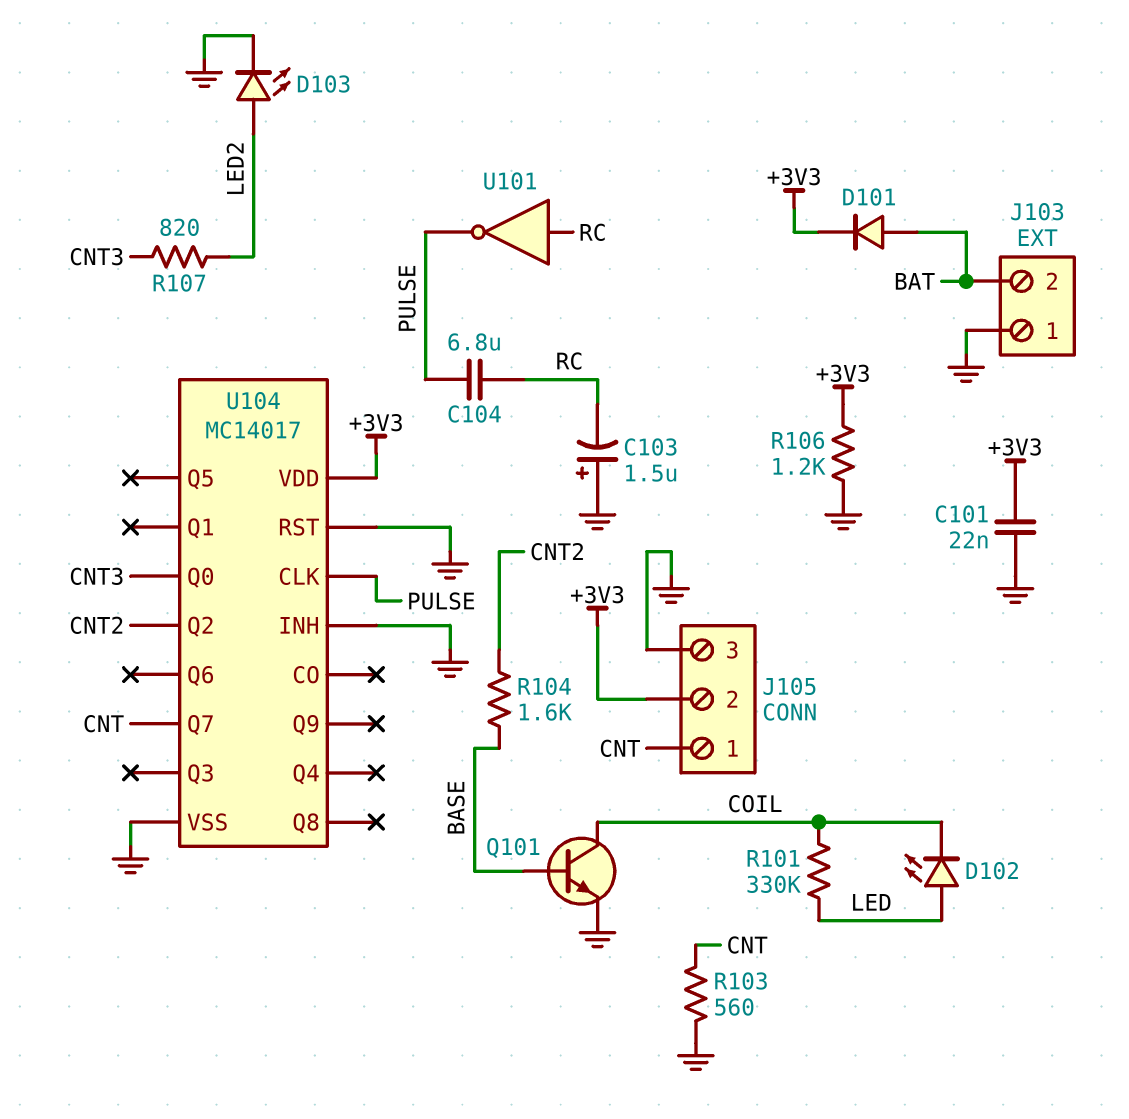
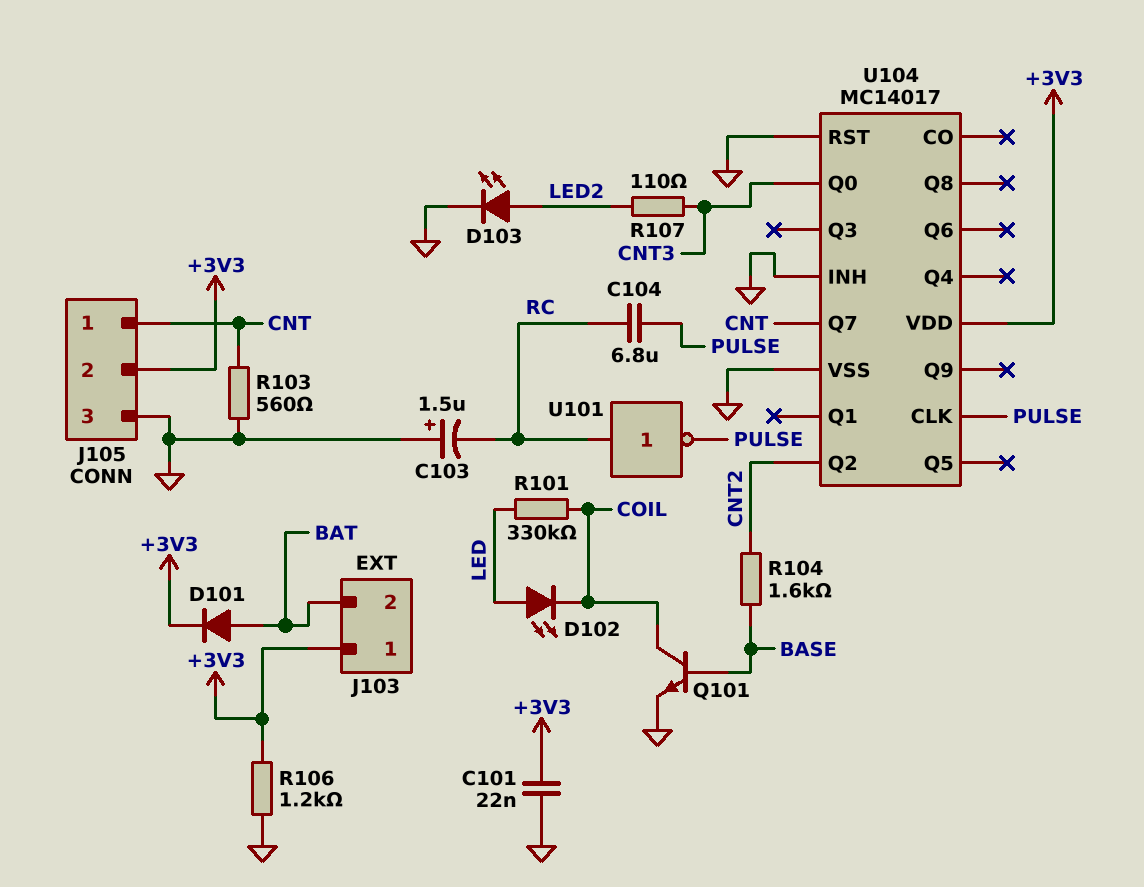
J103 pin 1: GND -> +3V3
R107: 820 (CNT3, LED2) -> 110 (CNT3, LED2)

